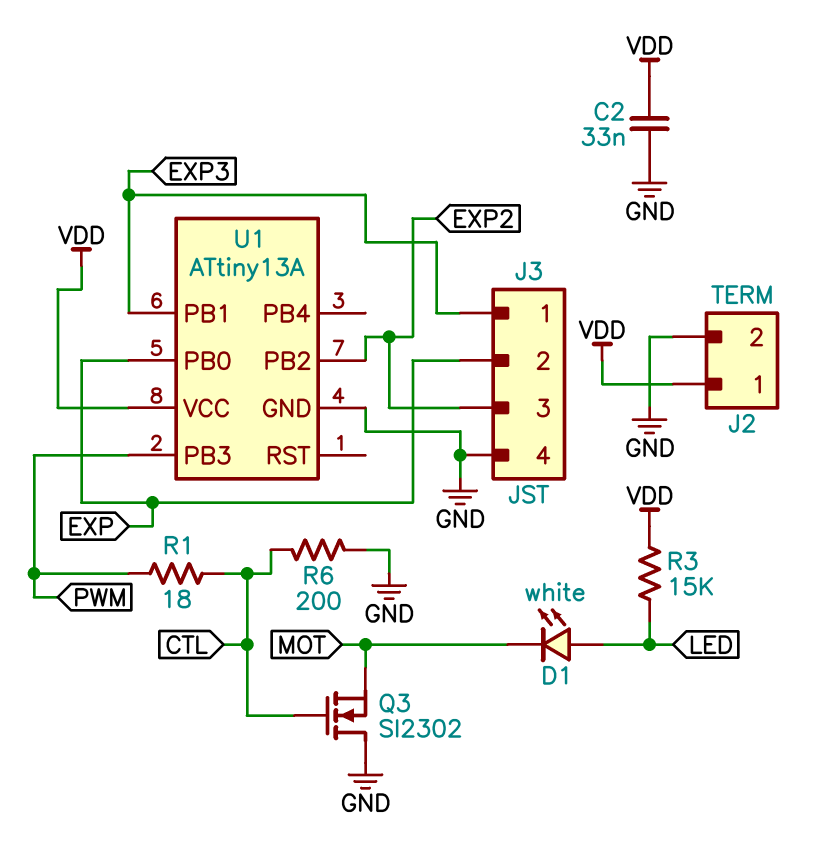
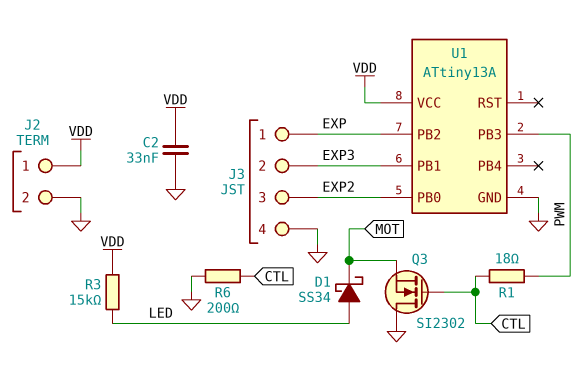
D1: LED white (A LED, K MOT) -> schottky SS34 (A LED, K MOT)
J3 pin 1: EXP3 -> EXP
J3 pin 2: EXP -> EXP3
U1 pin PB0: EXP -> EXP2
U1 pin PB2: EXP2 -> EXP

